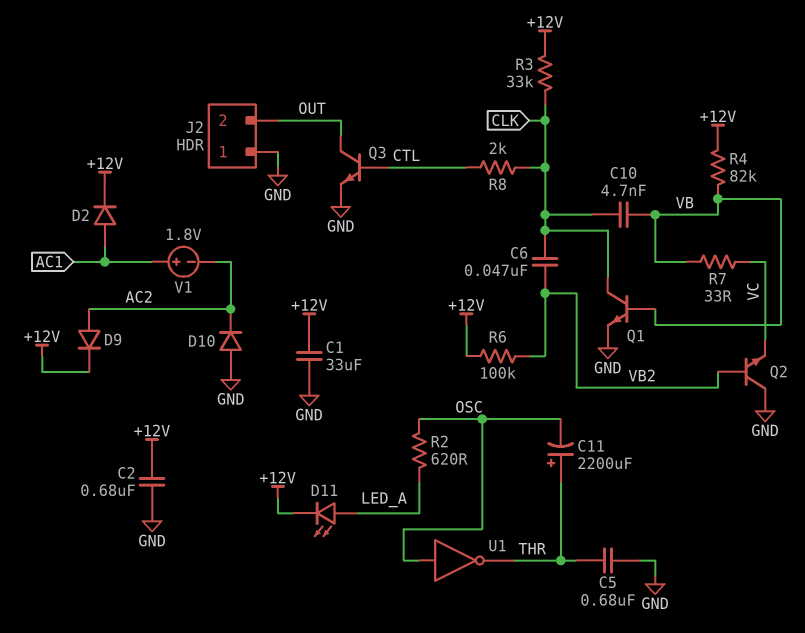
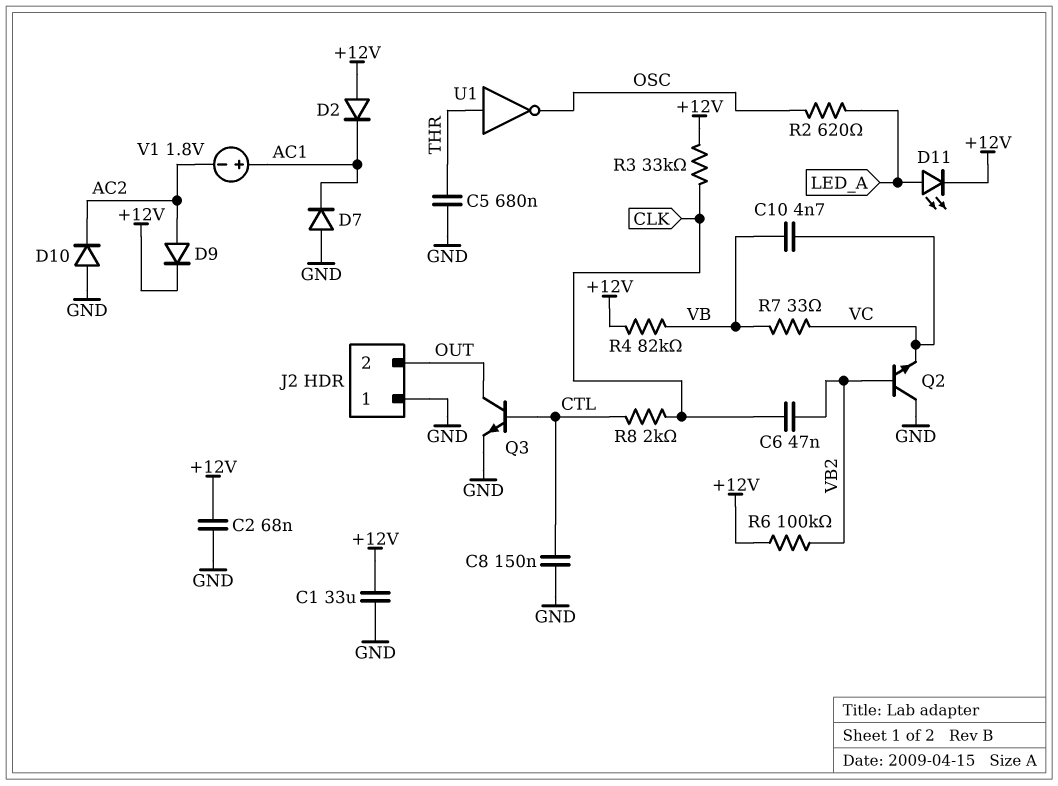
C2: 680nF (+12V, GND) -> 68nF (+12V, GND)
C8: none -> 150nF (CTL, GND)
C10: 4.7nF (CLK, VB) -> 4.7nF (VB, VC)
C11: 2200uF (plus THR, minus OSC) -> none
D2: diode (A AC1, K +12V) -> diode (A +12V, K AC1)
D7: none -> diode (A GND, K AC1)
Q1: NPN (B VB, C CLK, E GND) -> none
U1: NOT (in OSC, out THR) -> NOT (in THR, out OSC)

